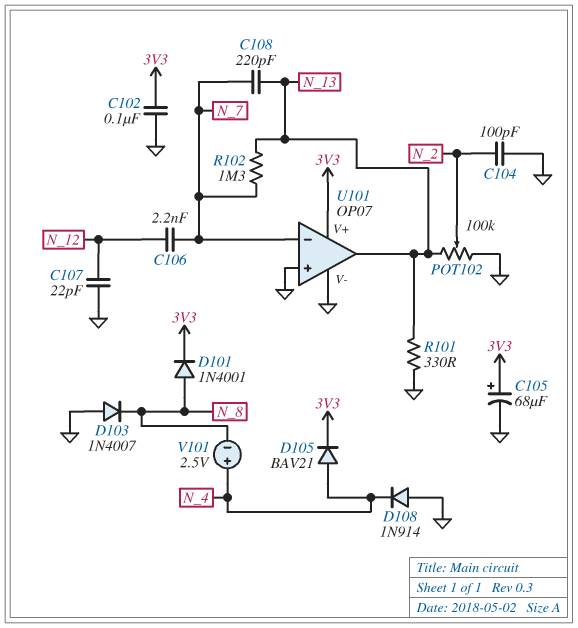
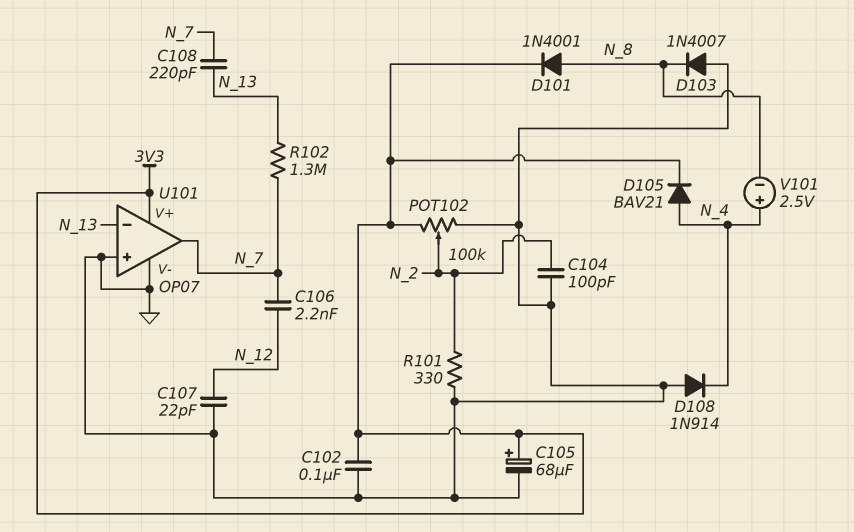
POT102: 100k (GND, N_13, wiper N_2) -> 100k (3V3, GND, wiper N_2)
R101: 330 (GND, N_13) -> 330 (GND, N_2)
U101 pin in-: N_7 -> N_13
U101 pin out: N_13 -> N_7

